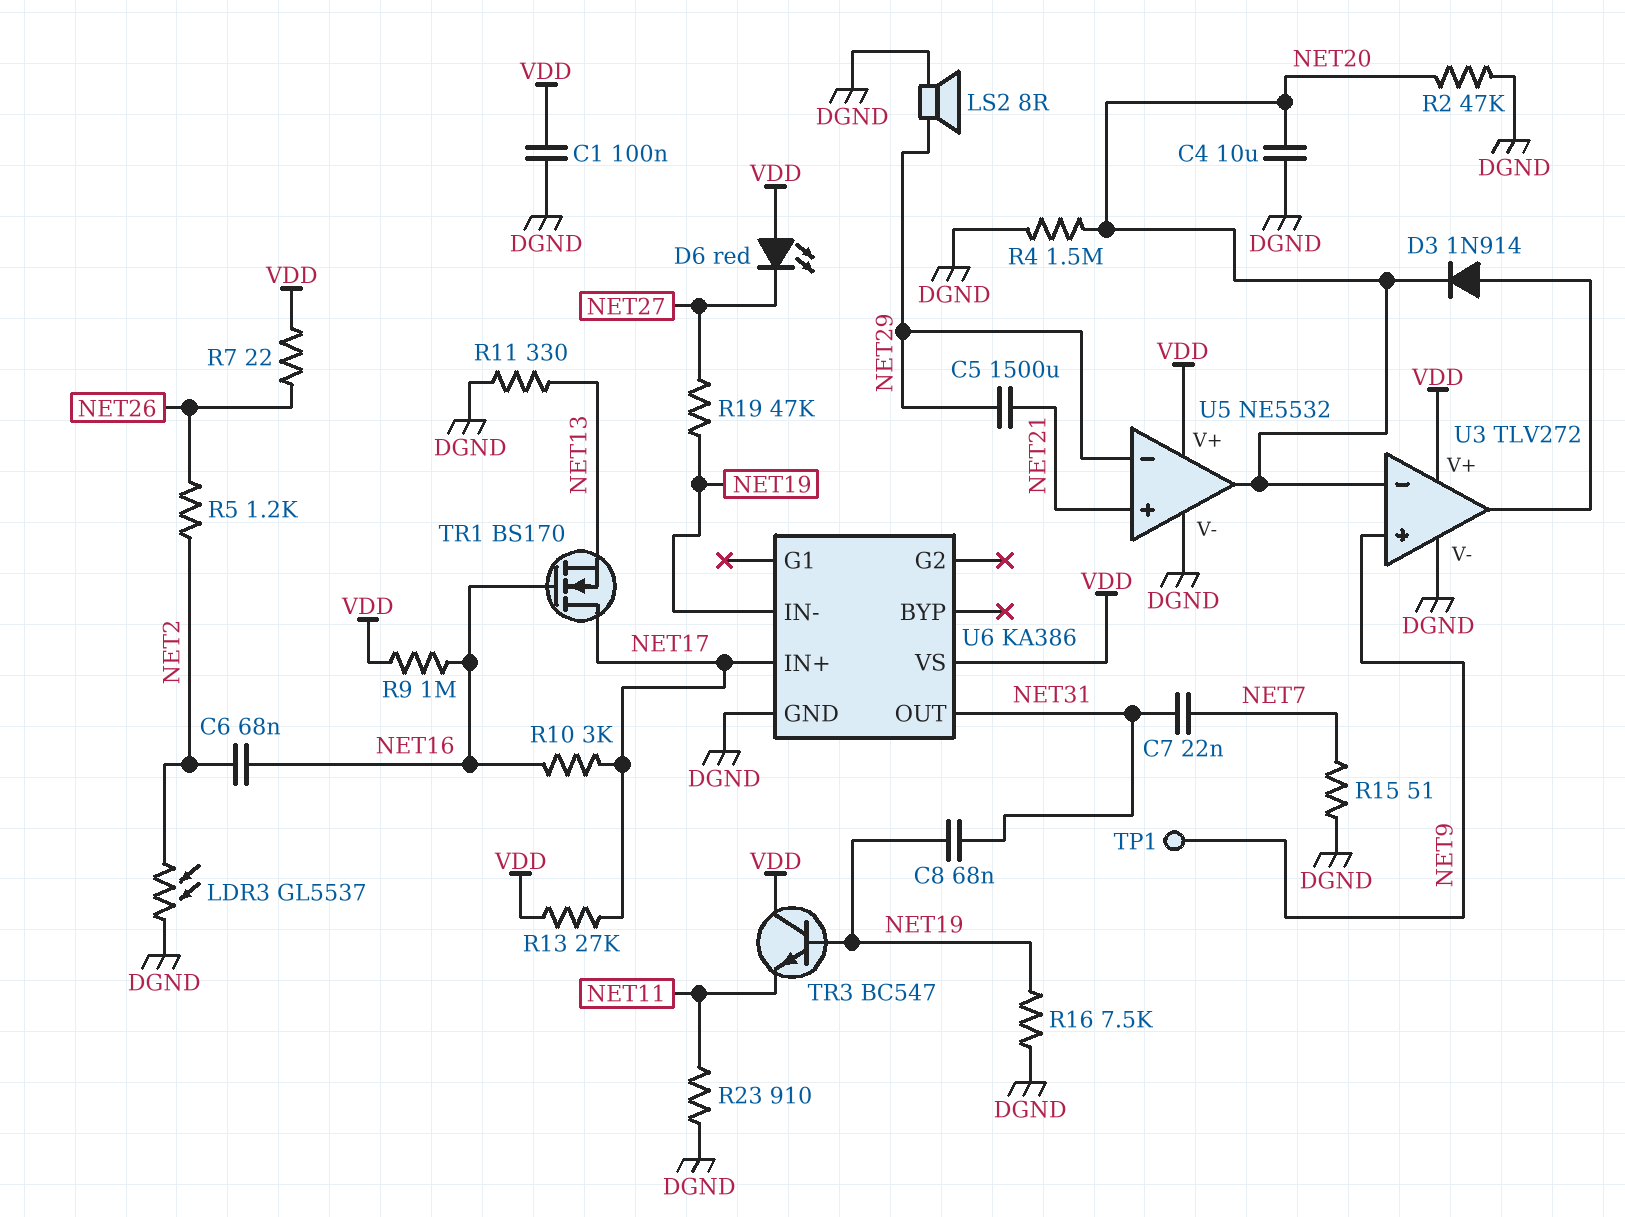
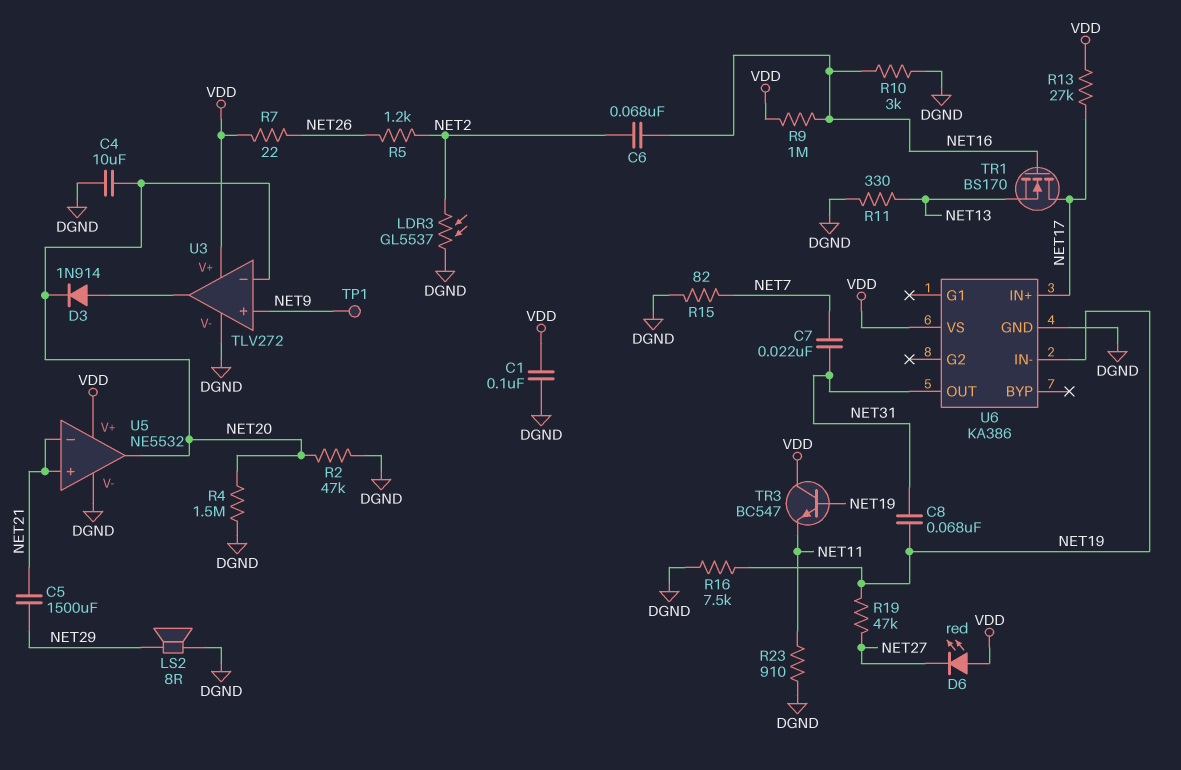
R10: 3k (NET16, NET17) -> 3k (DGND, NET16)
R15: 51 (DGND, NET7) -> 82 (DGND, NET7)
U5 pin in-: NET29 -> NET21

